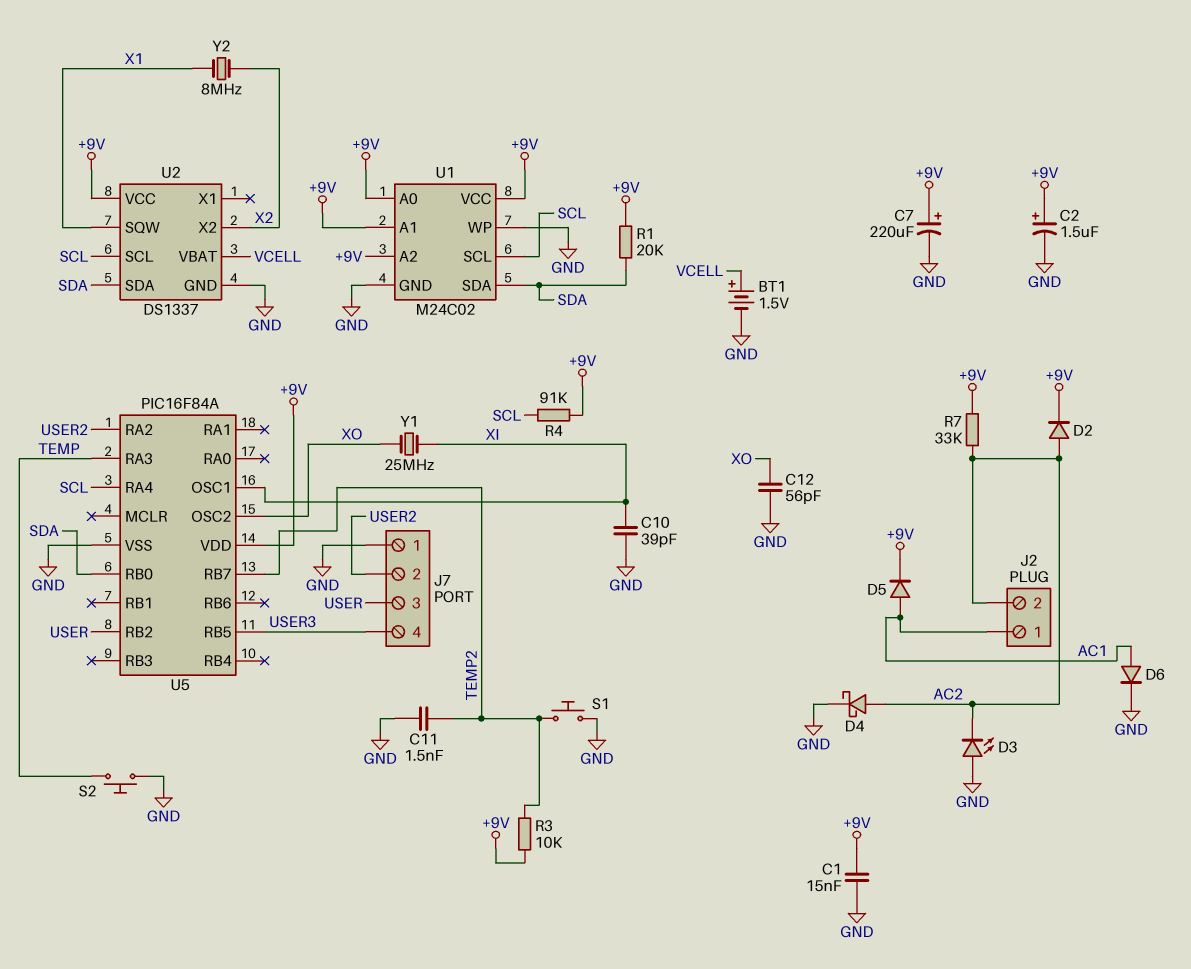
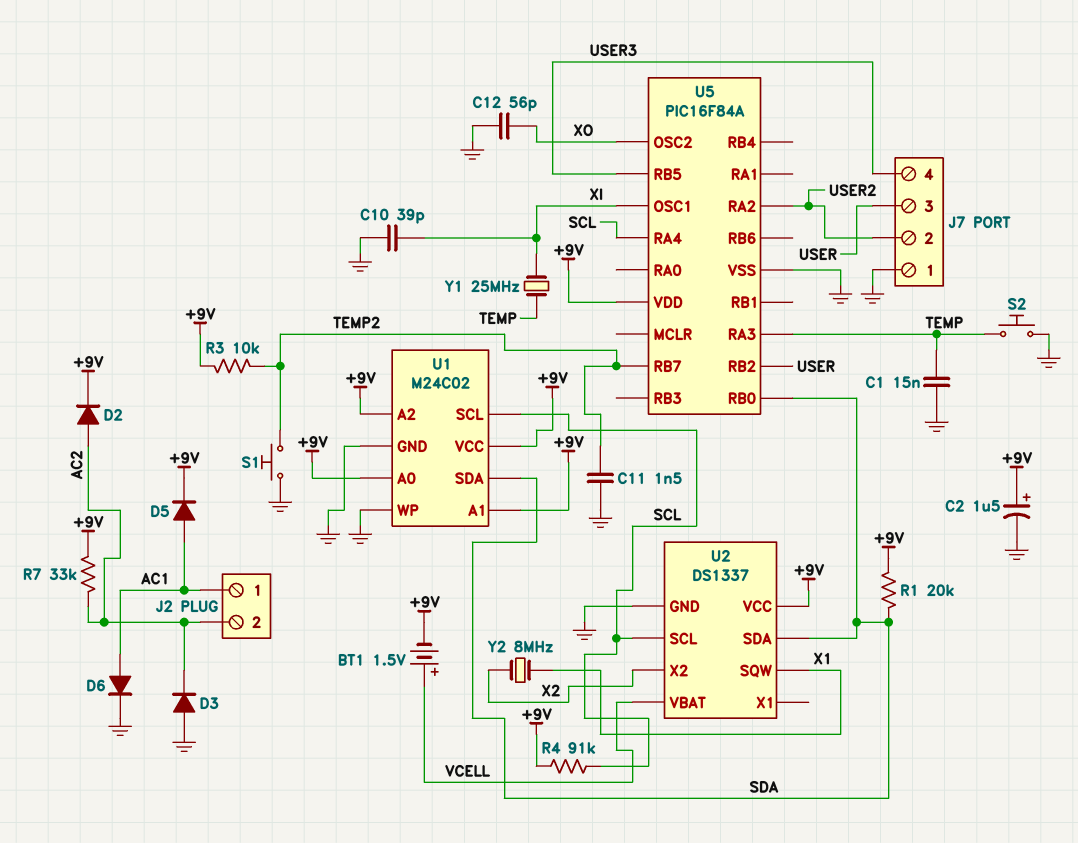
BT1: 1.5V (plus VCELL, minus GND) -> 1.5V (plus VCELL, minus +9V)
C1: 15nF (+9V, GND) -> 15nF (GND, TEMP)
C7: 220uF (plus +9V, minus GND) -> none
D3: LED (A GND, K AC2) -> diode (A GND, K AC2)
D4: schottky (A AC2, K GND) -> none
Y1: 25MHz (XI, XO) -> 25MHz (TEMP, XI)

